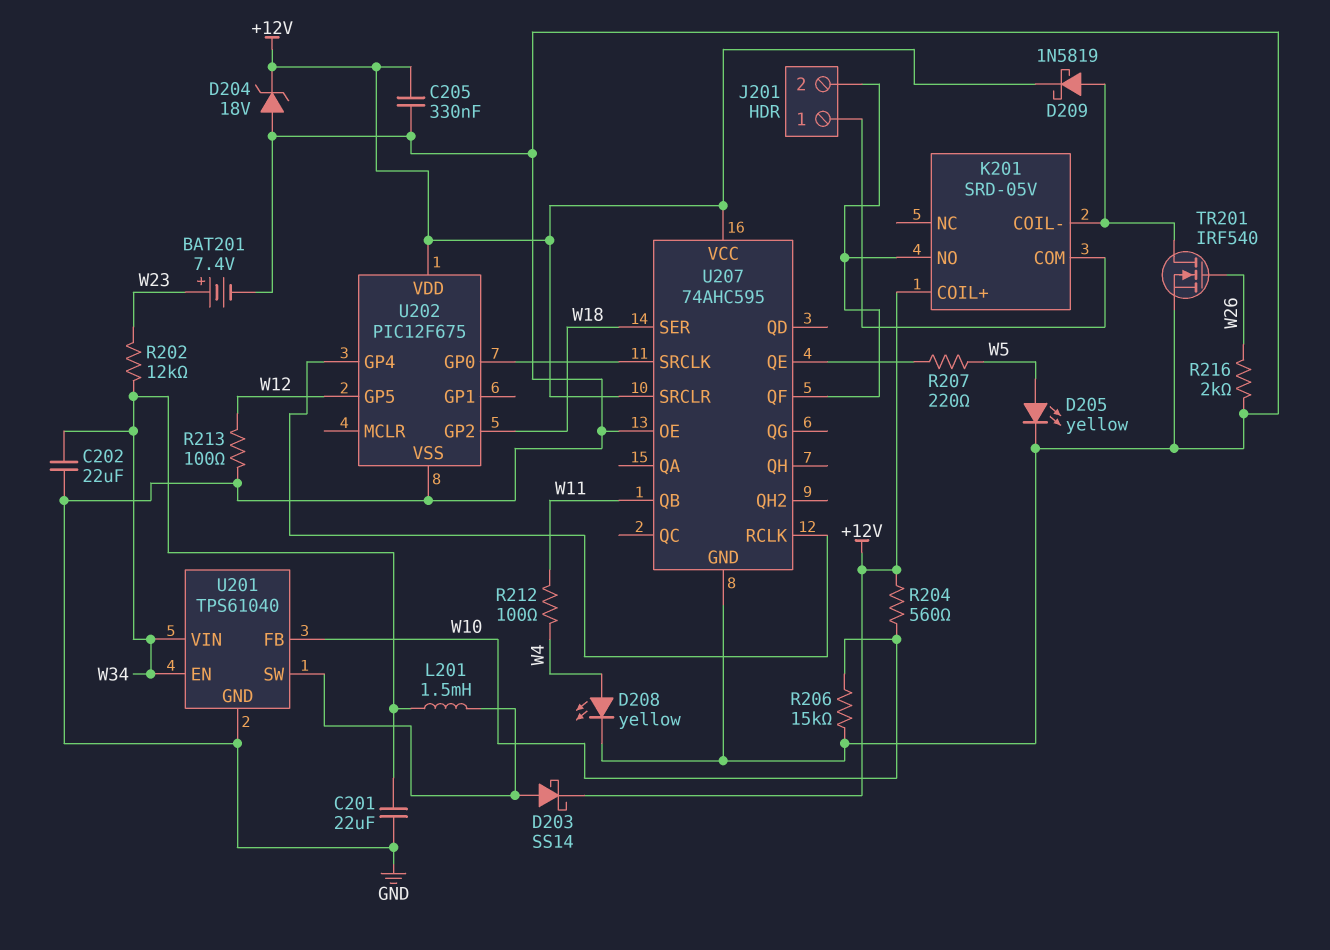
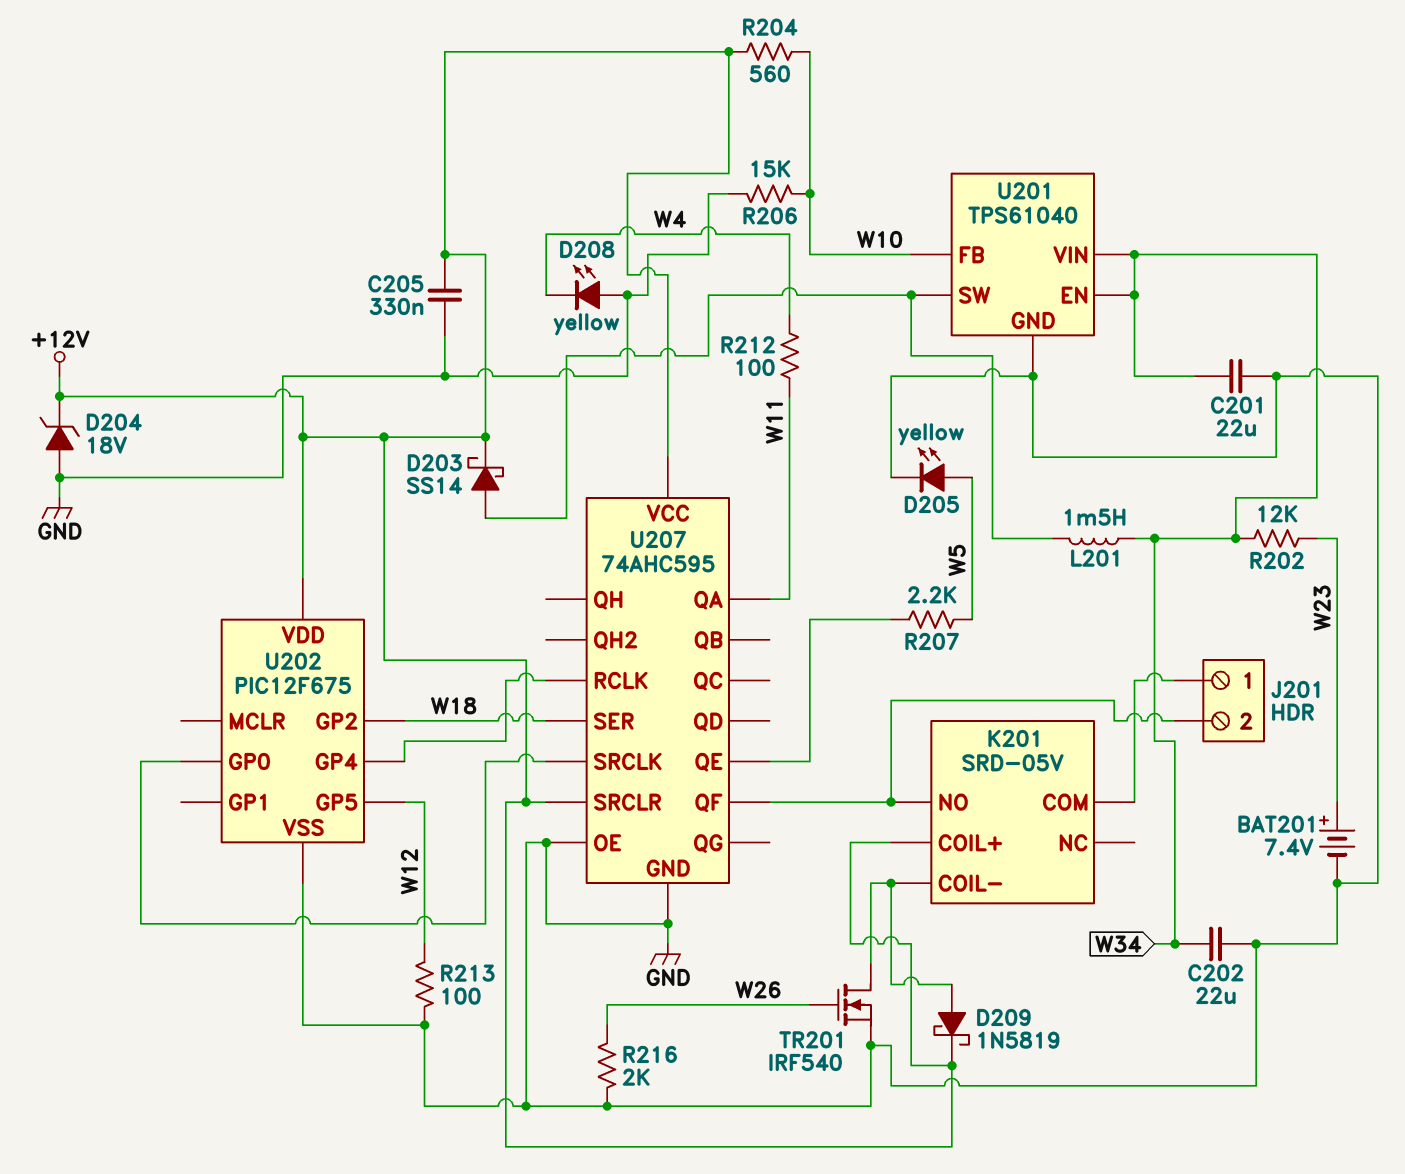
D208: LED yellow (A W4, K GND) -> LED yellow (A GND, K W4)
R207: 220 (U207/QE, W5) -> 2.2k (U207/QE, W5)
U207 pin QA: none -> W11
U207 pin QB: W11 -> none

